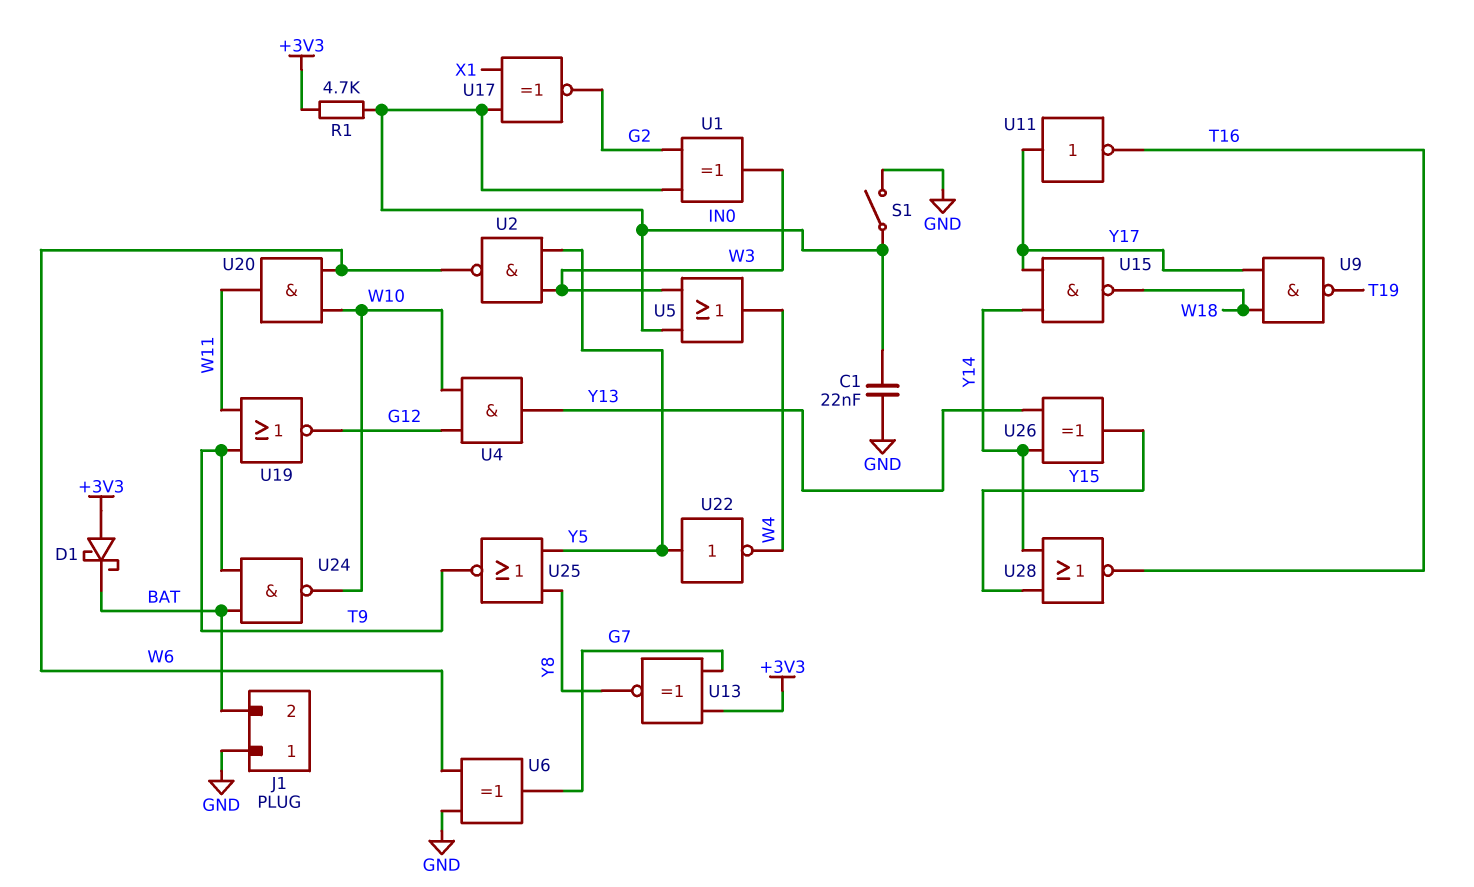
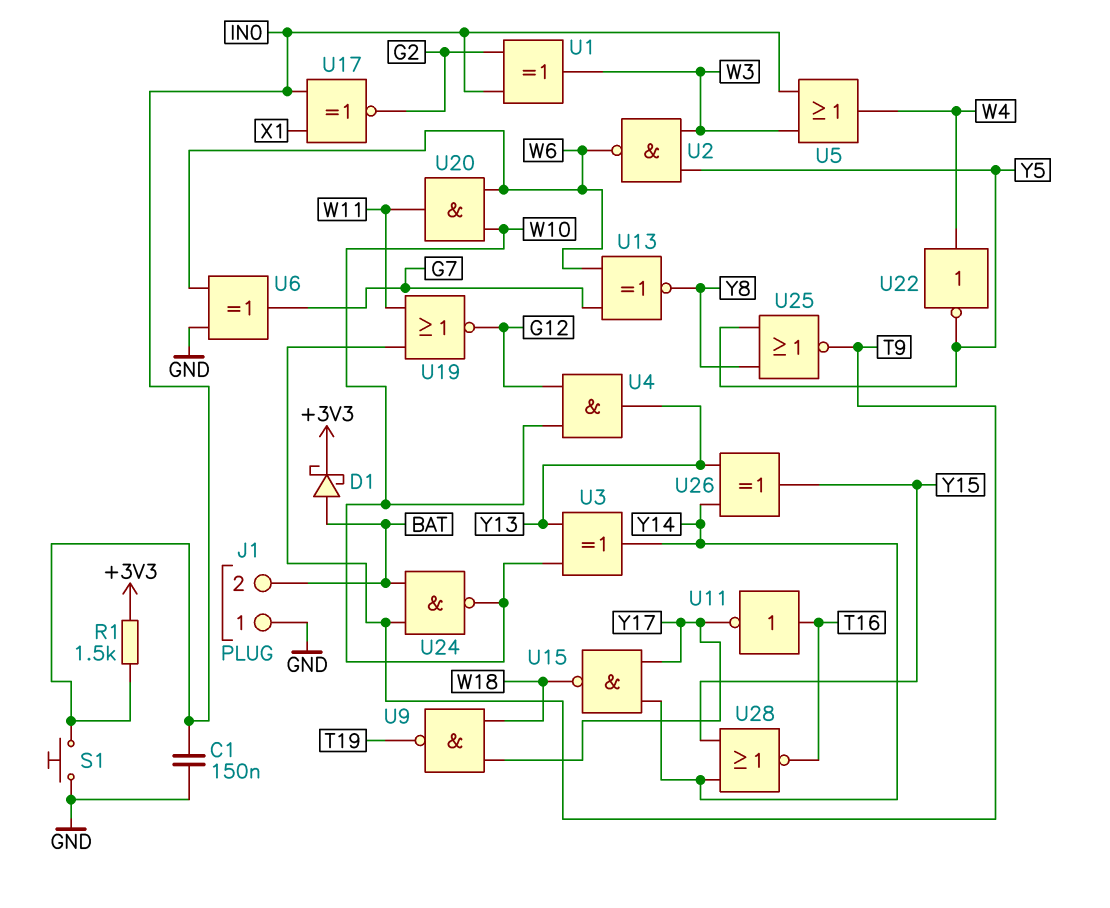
C1: 22nF (GND, IN0) -> 150nF (GND, IN0)
D1: schottky (A +3V3, K BAT) -> schottky (A BAT, K +3V3)
R1: 4.7k (+3V3, IN0) -> 1.5k (+3V3, IN0)
S1: switch (GND, IN0) -> button (GND, IN0)
U3: none -> XOR (in W10, in Y13, out Y14)
U11: NOT (in Y17, out T16) -> NOT (in T16, out Y17)
U13: XNOR (in +3V3, in G7, out Y8) -> XNOR (in G7, in W6, out Y8)
U22: NOT (in Y5, out W4) -> NOT (in W4, out Y5)

